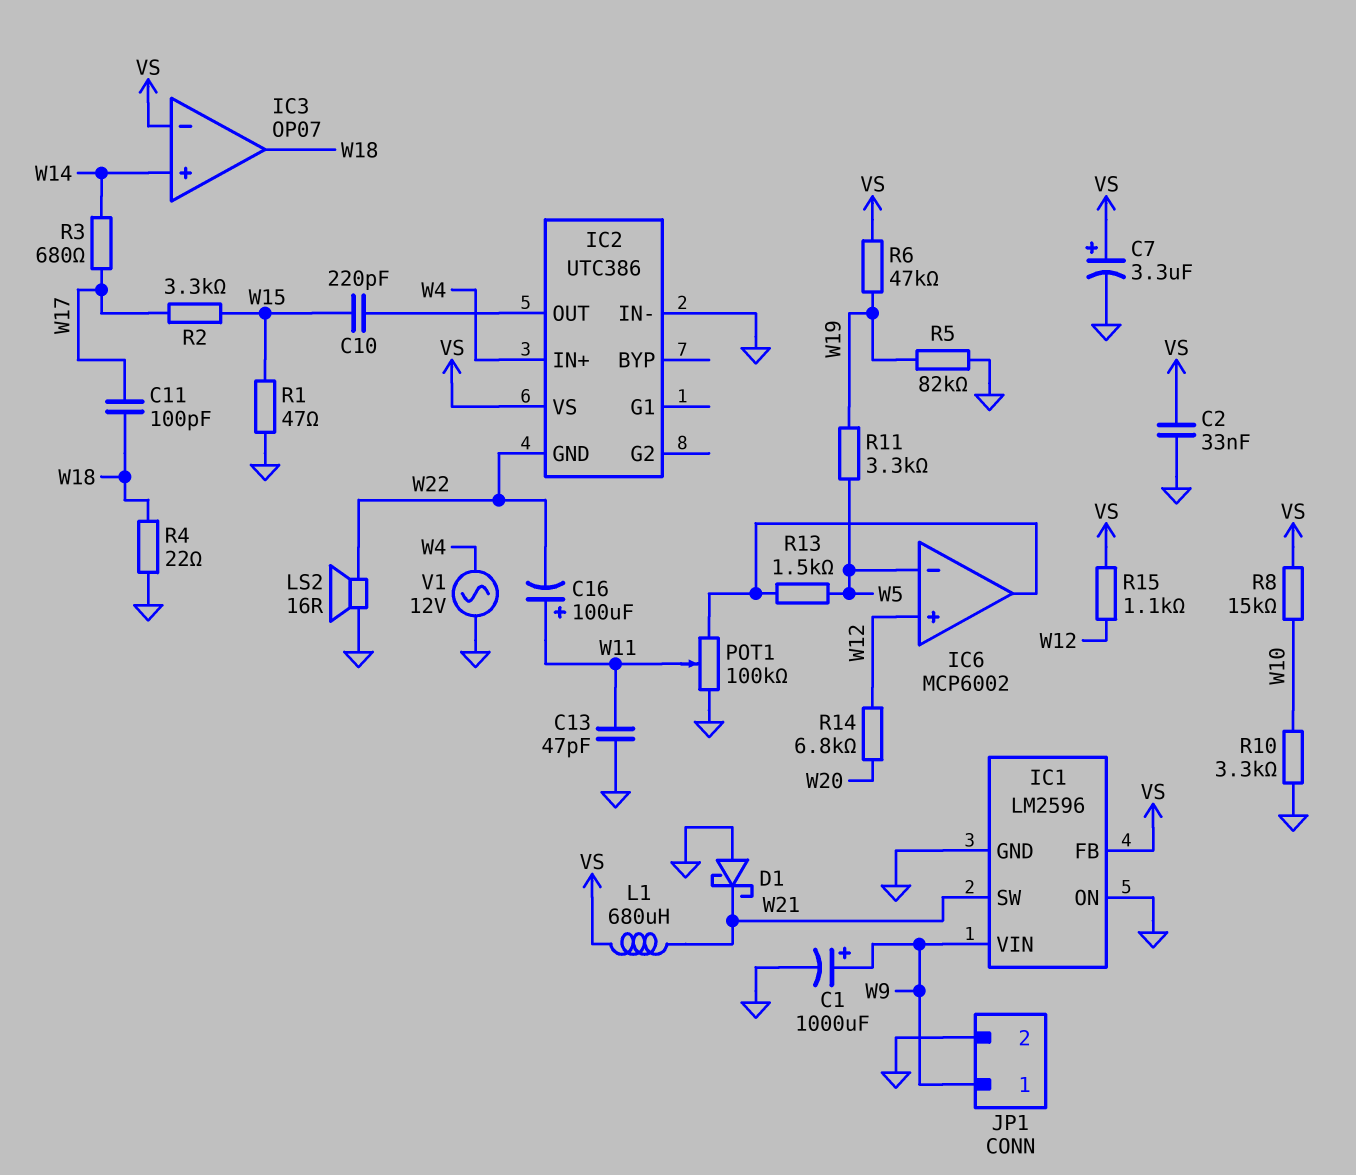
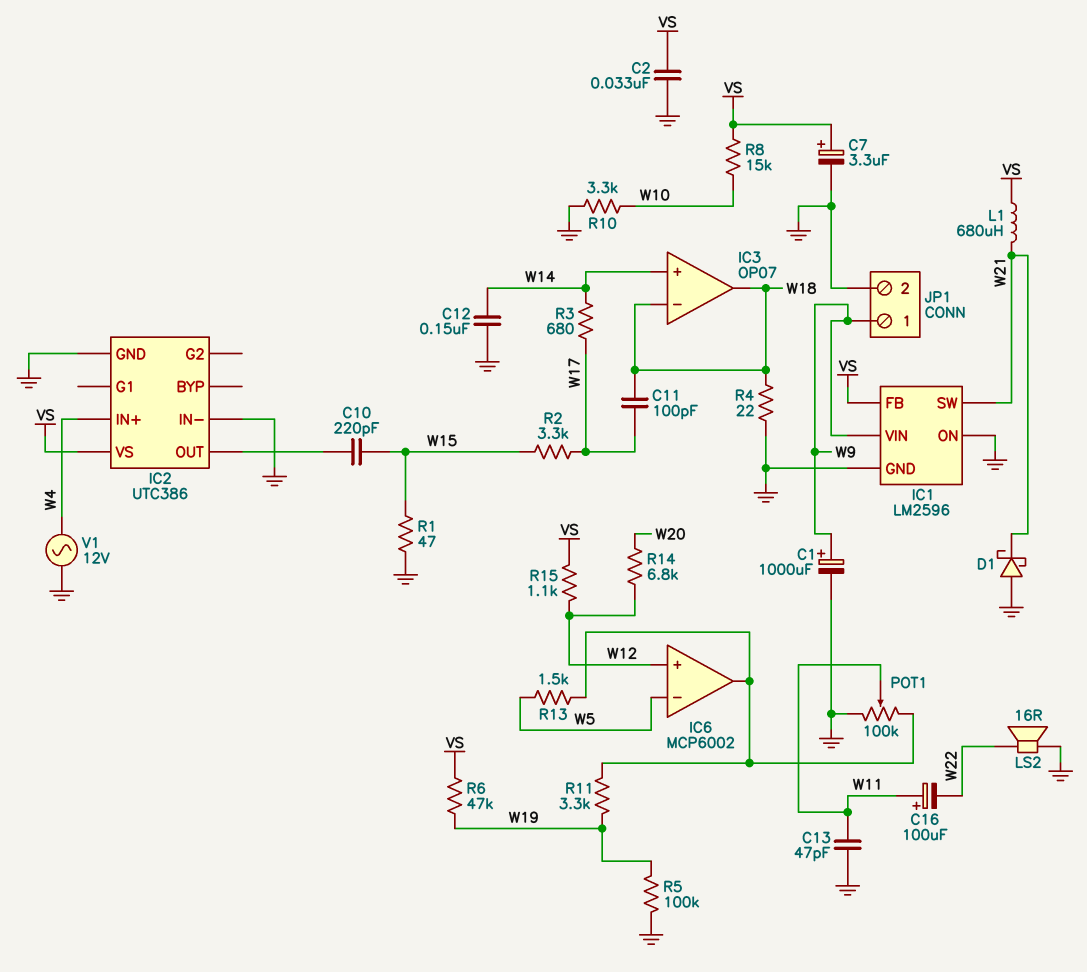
C12: none -> 150nF (GND, W14)
IC2 pin GND: W22 -> GND
IC3 pin in-: VS -> W18
R5: 82k (GND, W19) -> 100k (GND, W19)
R11: 3.3k (W5, W19) -> 3.3k (IC6/out, W19)

